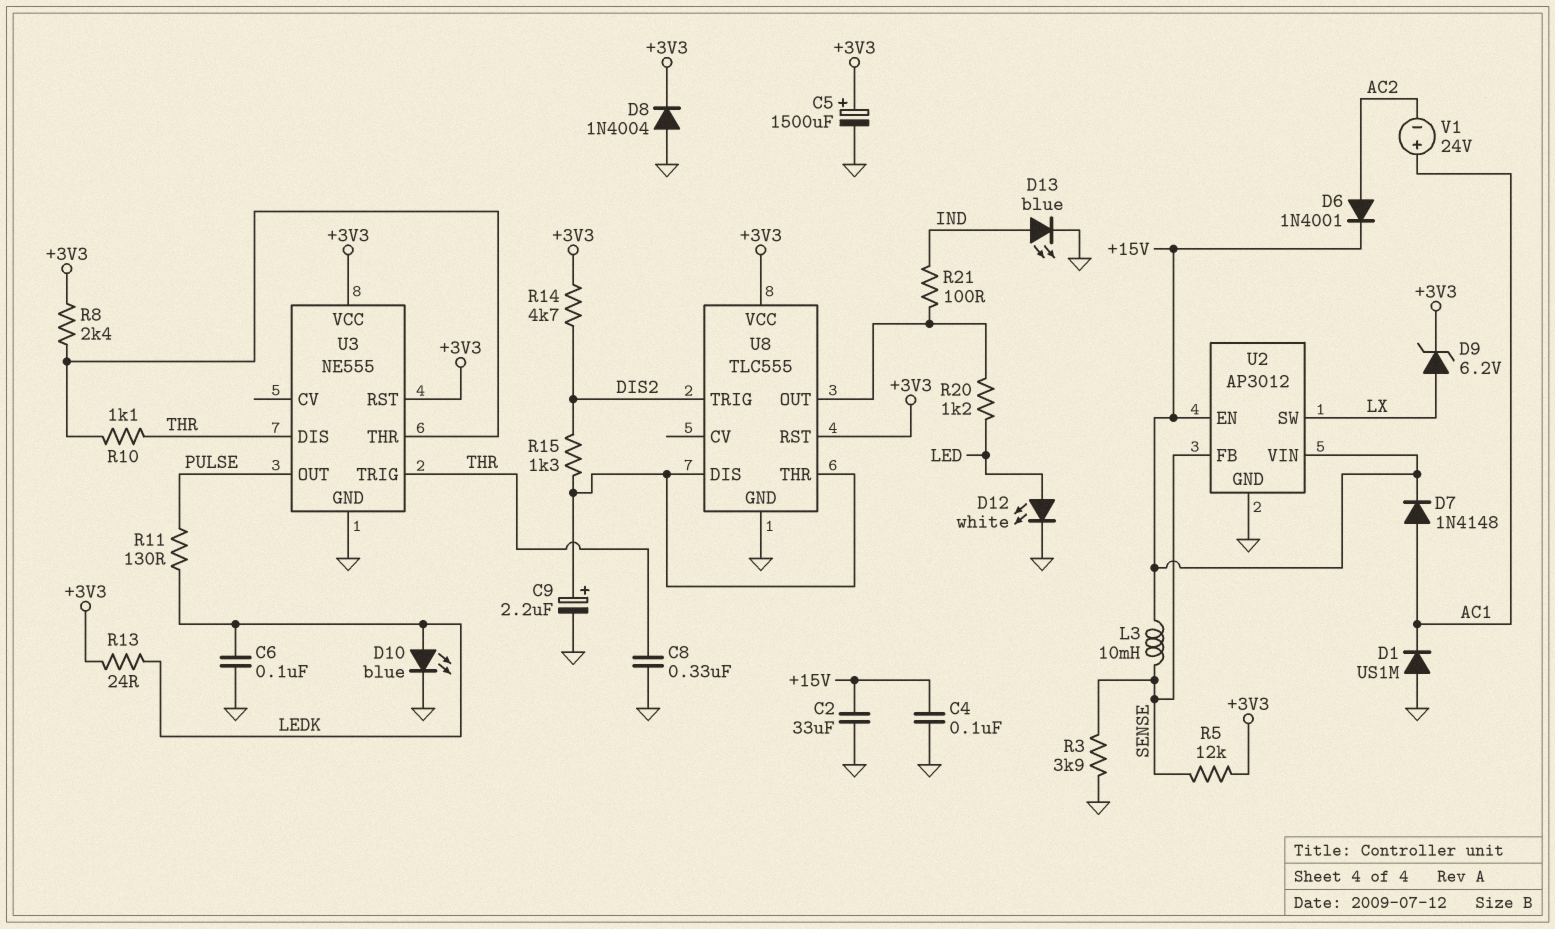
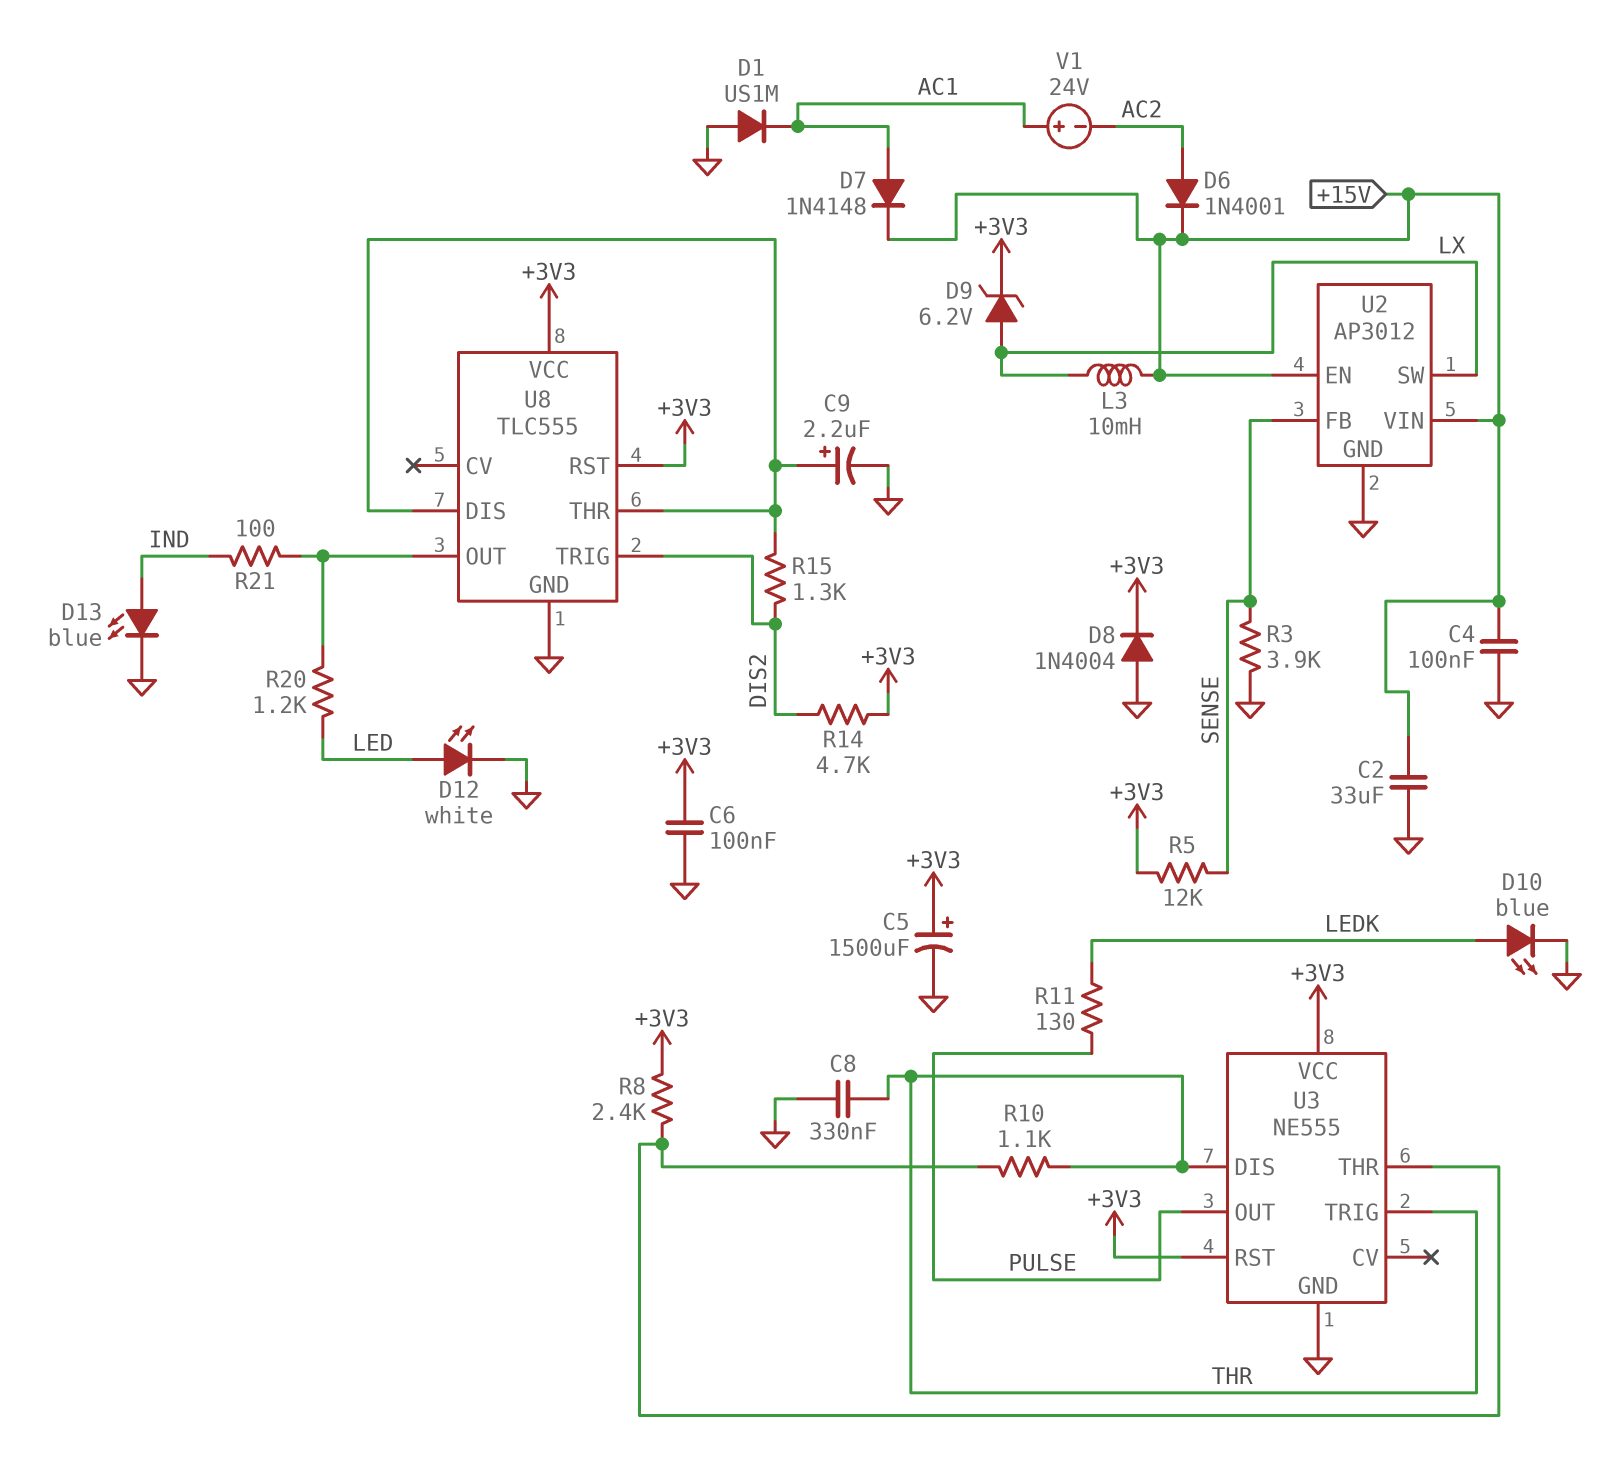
C6: 100nF (GND, LEDK) -> 100nF (+3V3, GND)
L3: 10mH (+15V, SENSE) -> 10mH (+15V, LX)
R13: 24 (+3V3, LEDK) -> none

